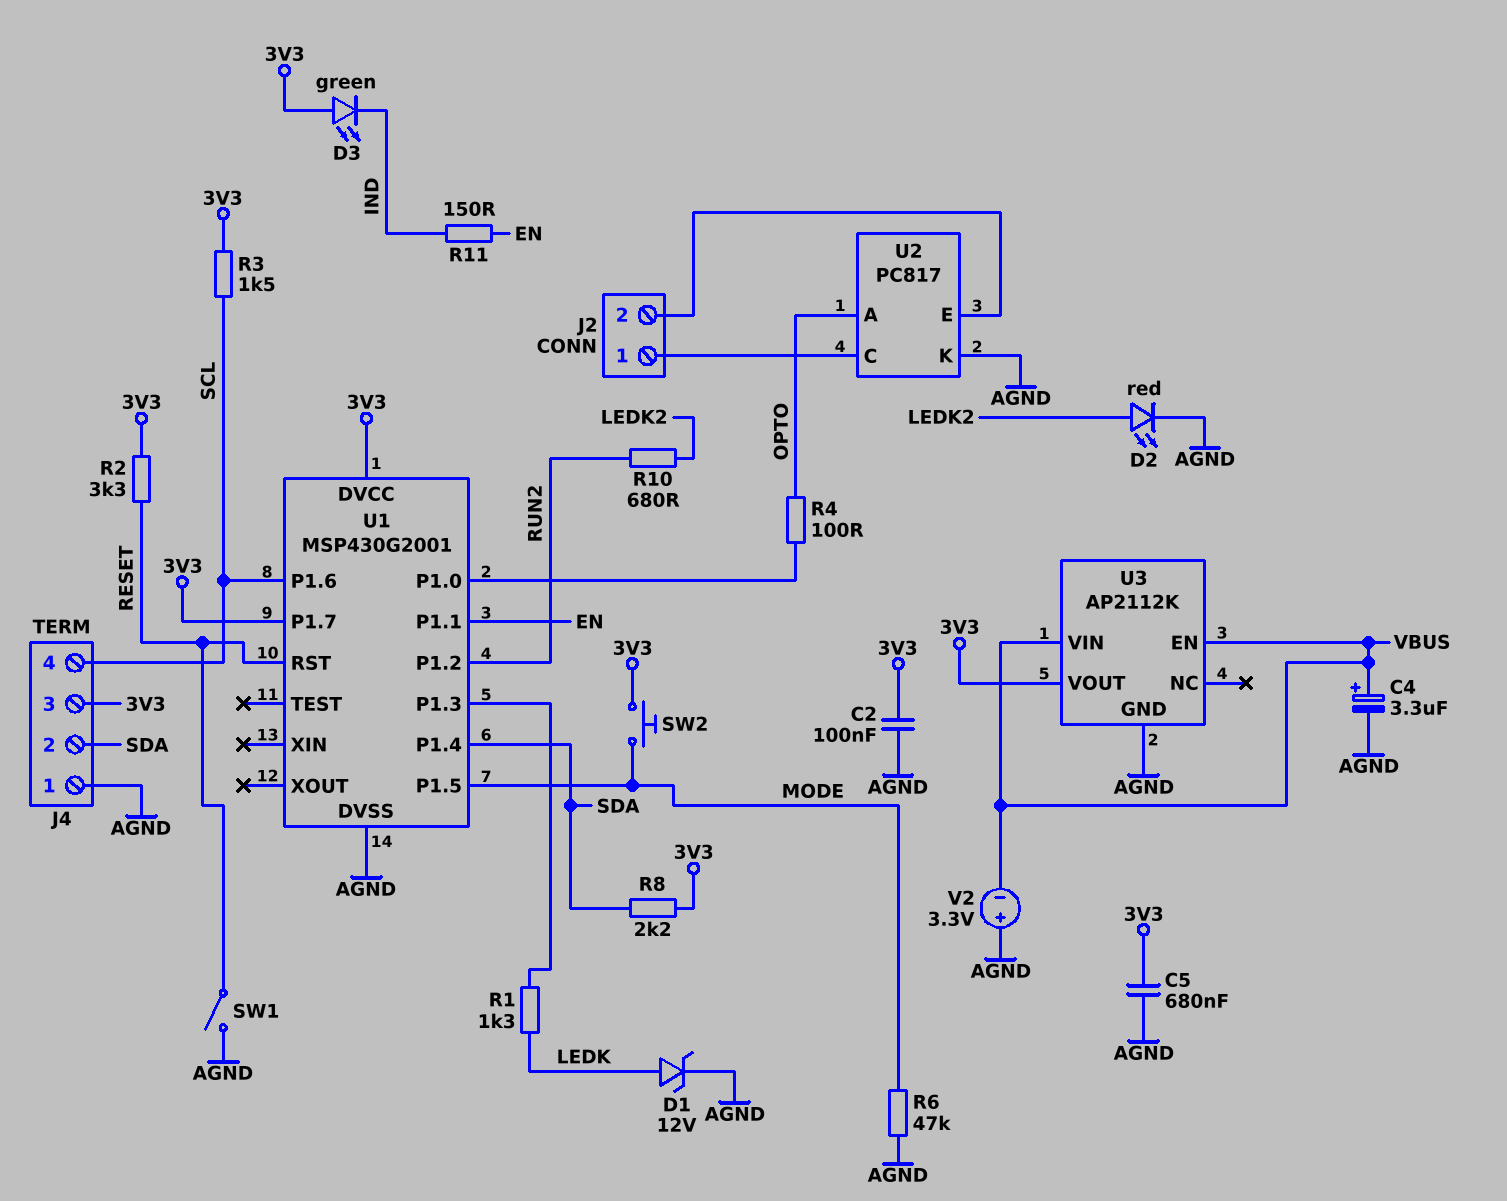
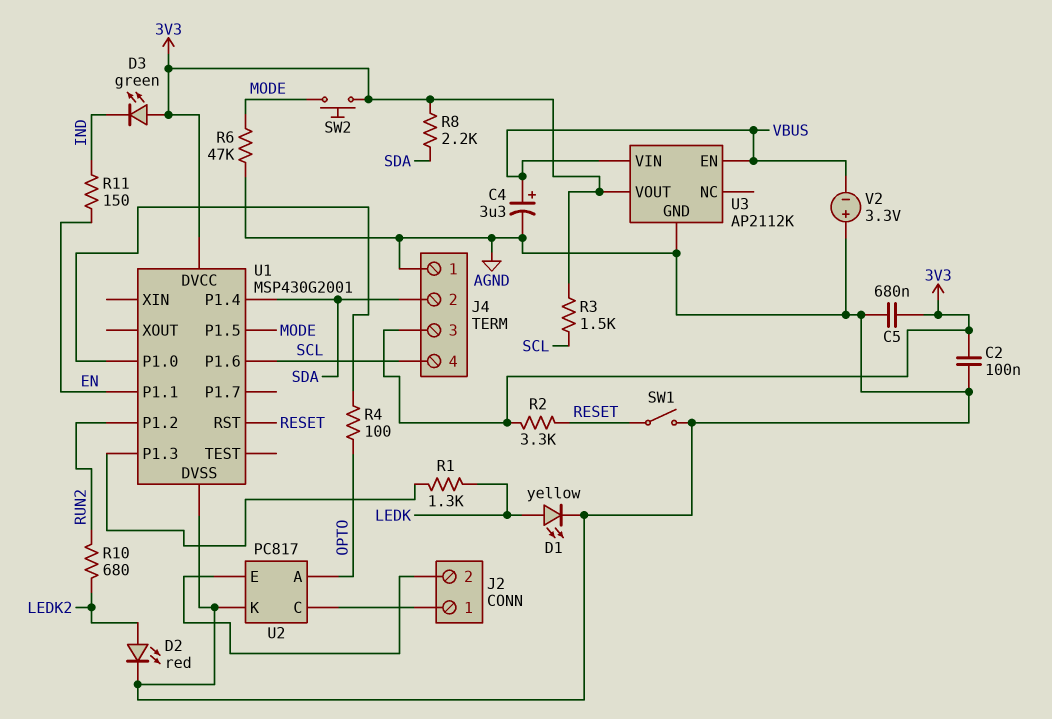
D1: zener 12V (A LEDK, K AGND) -> LED yellow (A LEDK, K AGND)
U1 pin P1.7: 3V3 -> none

